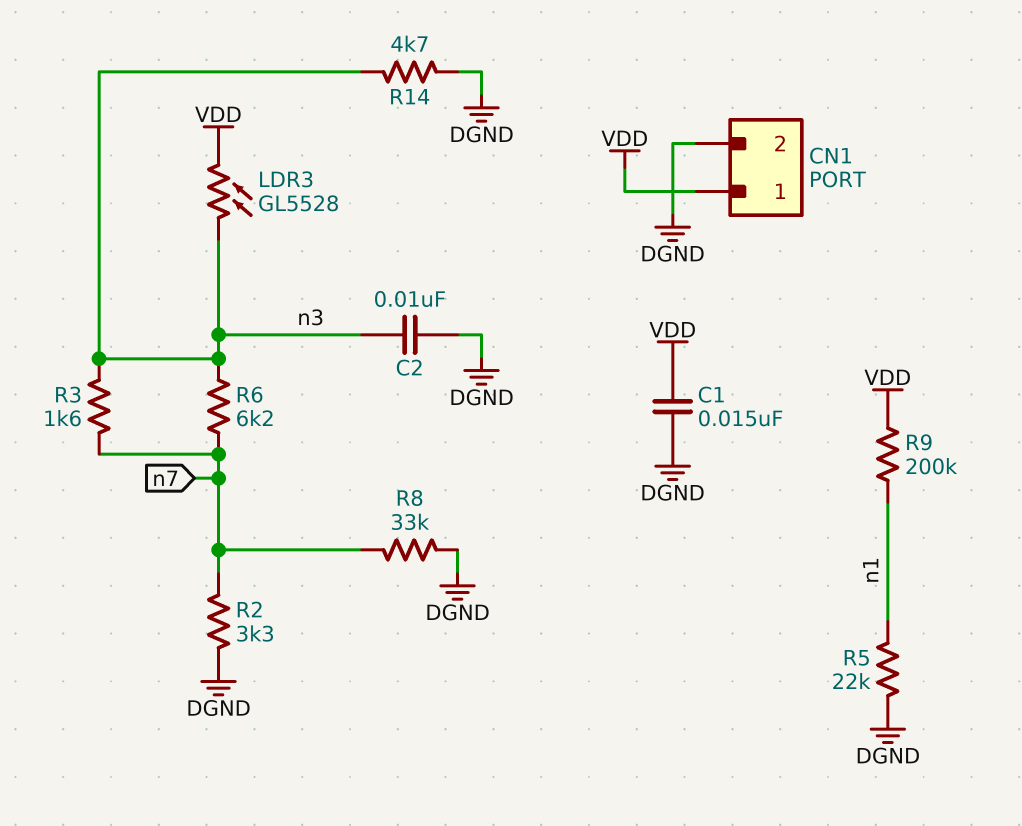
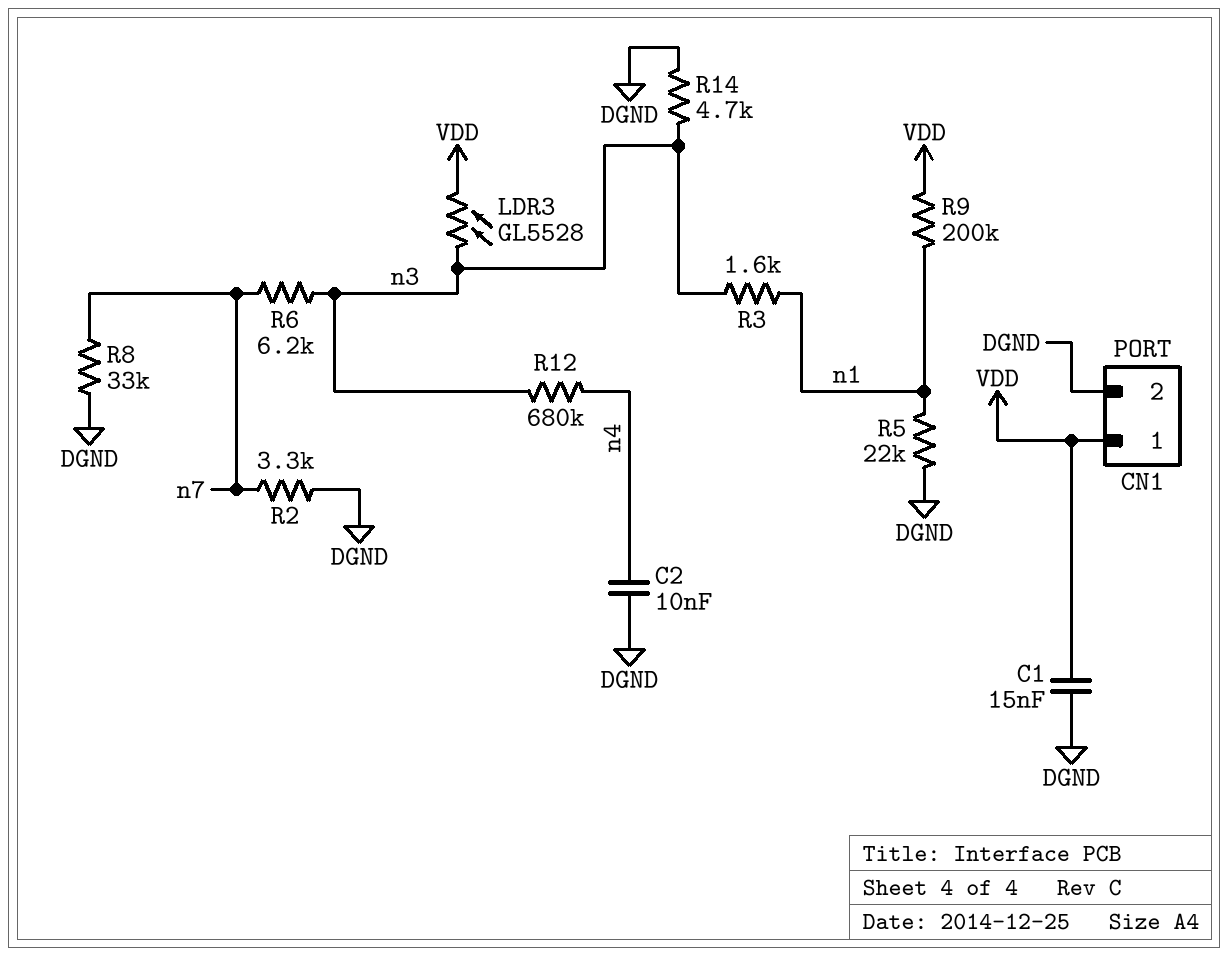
C2: 10nF (DGND, n3) -> 10nF (DGND, n4)
R3: 1.6k (n3, n7) -> 1.6k (n1, n3)
R12: none -> 680k (n3, n4)

